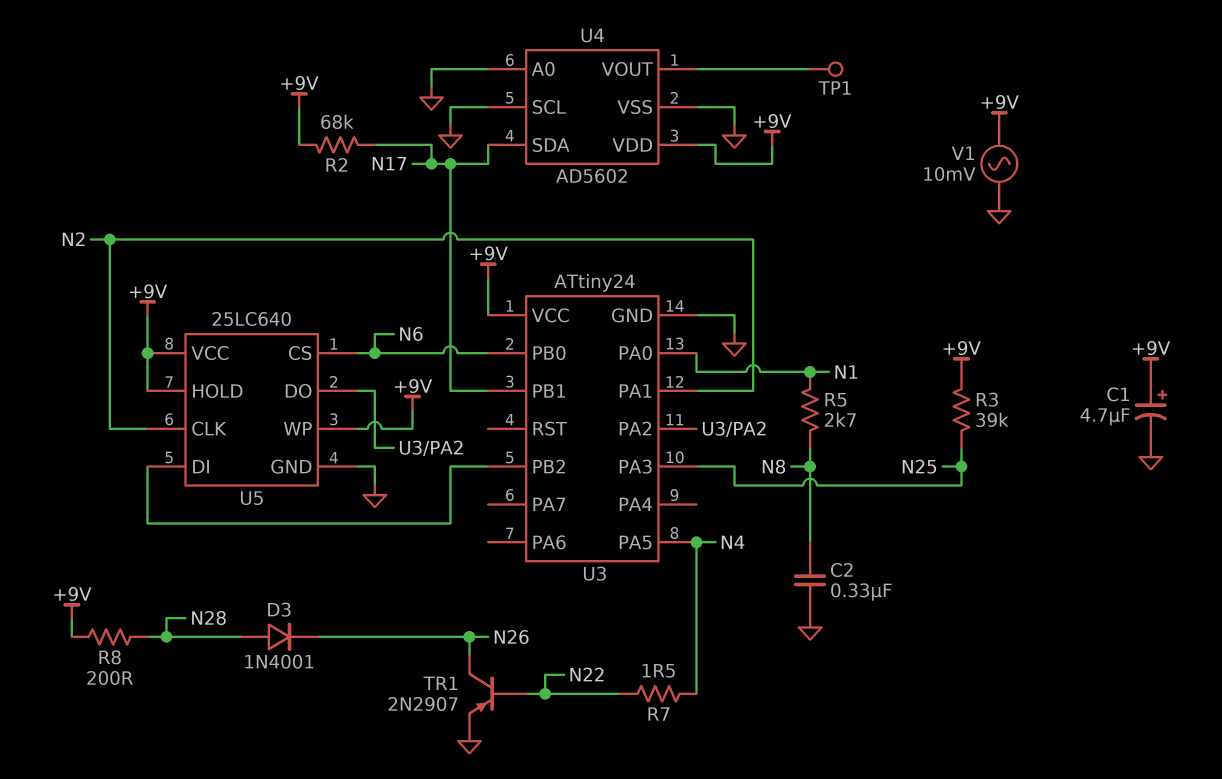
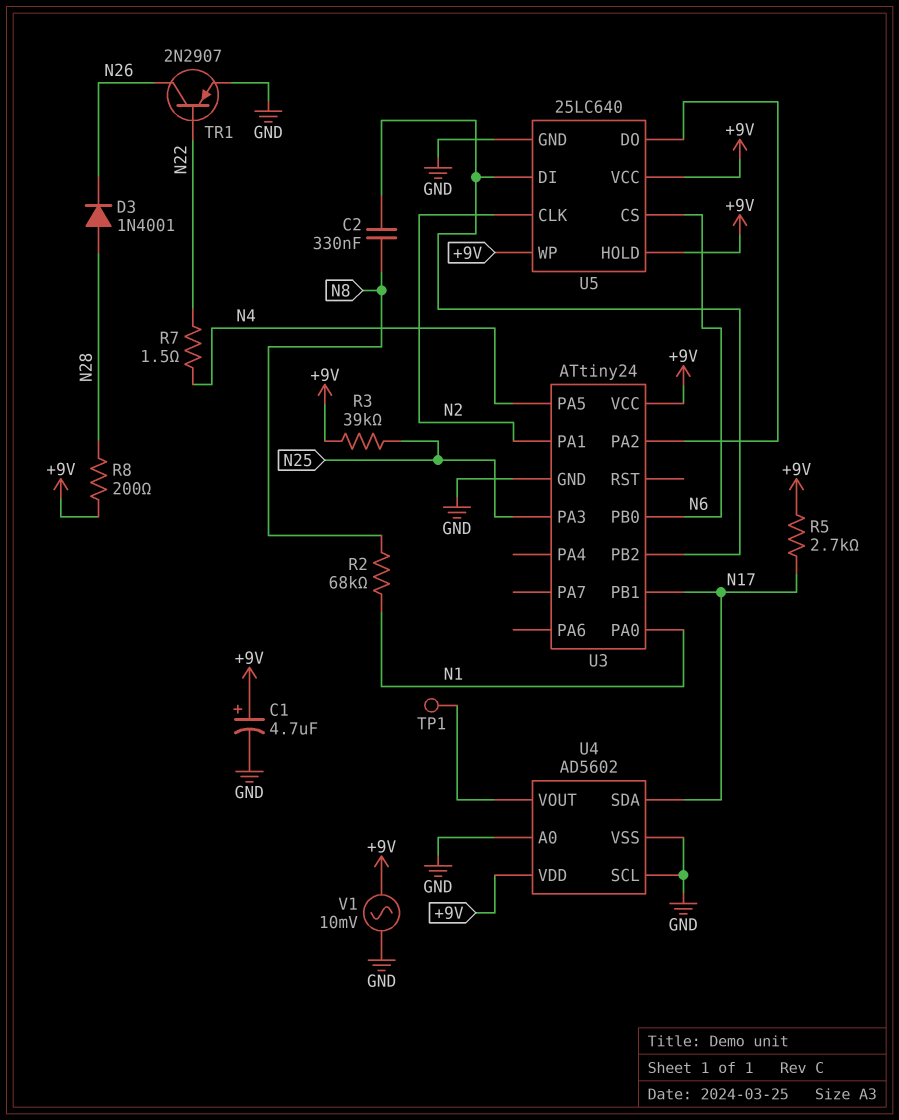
C2: 330nF (GND, N8) -> 330nF (N8, U3/PB2)
R2: 68k (+9V, N17) -> 68k (N1, N8)
R5: 2.7k (N1, N8) -> 2.7k (+9V, N17)

